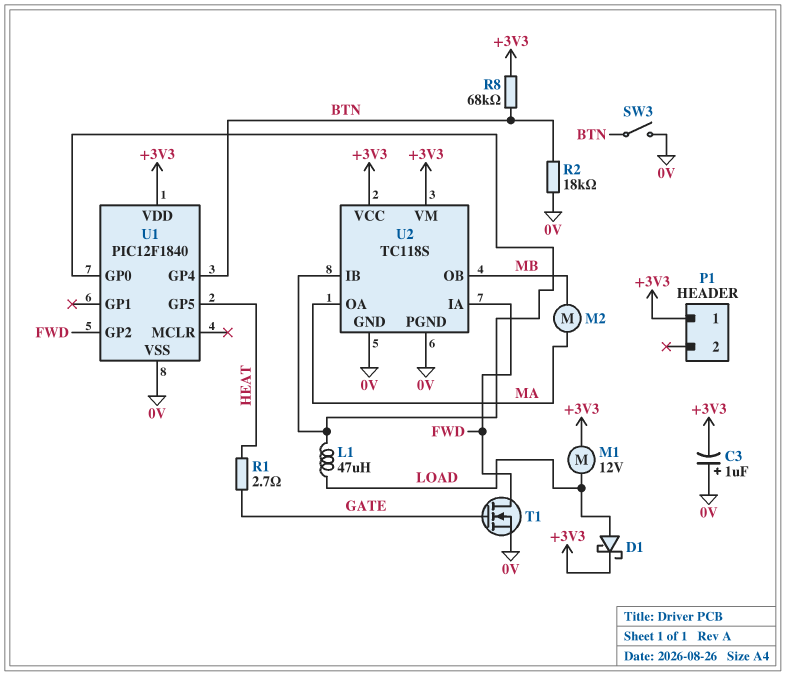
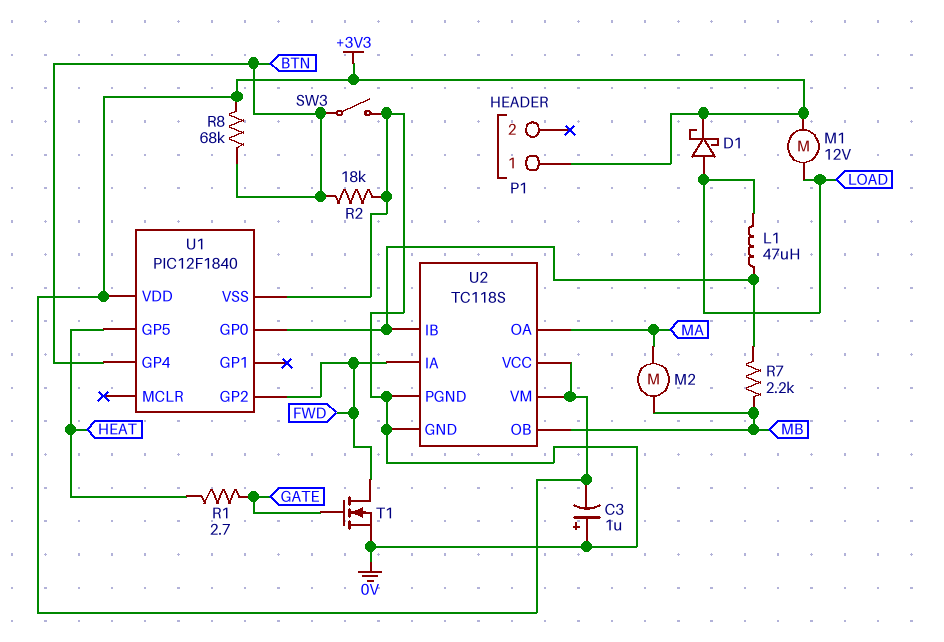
R7: none -> 2.2k (MB, U1/GP0)

